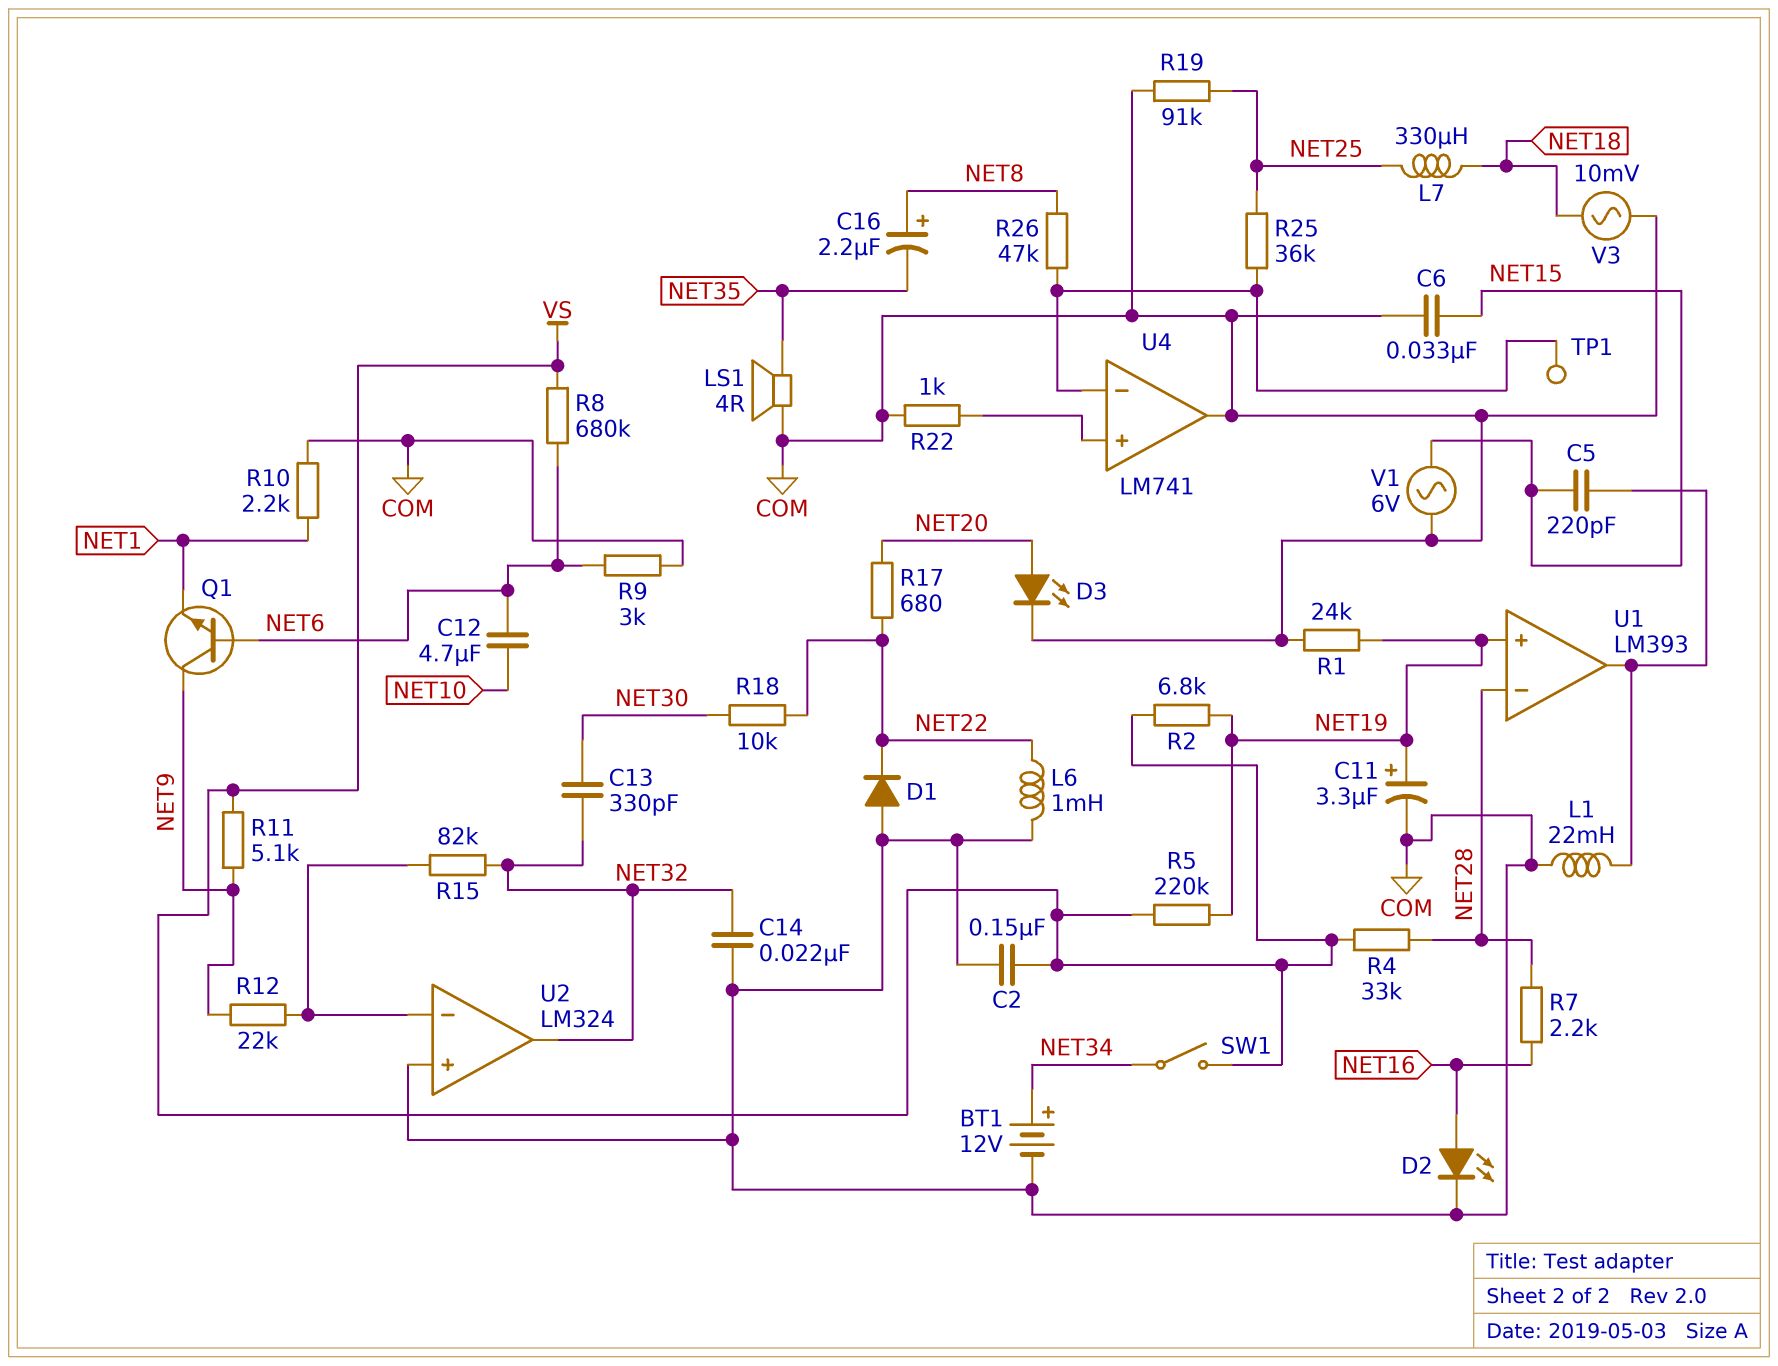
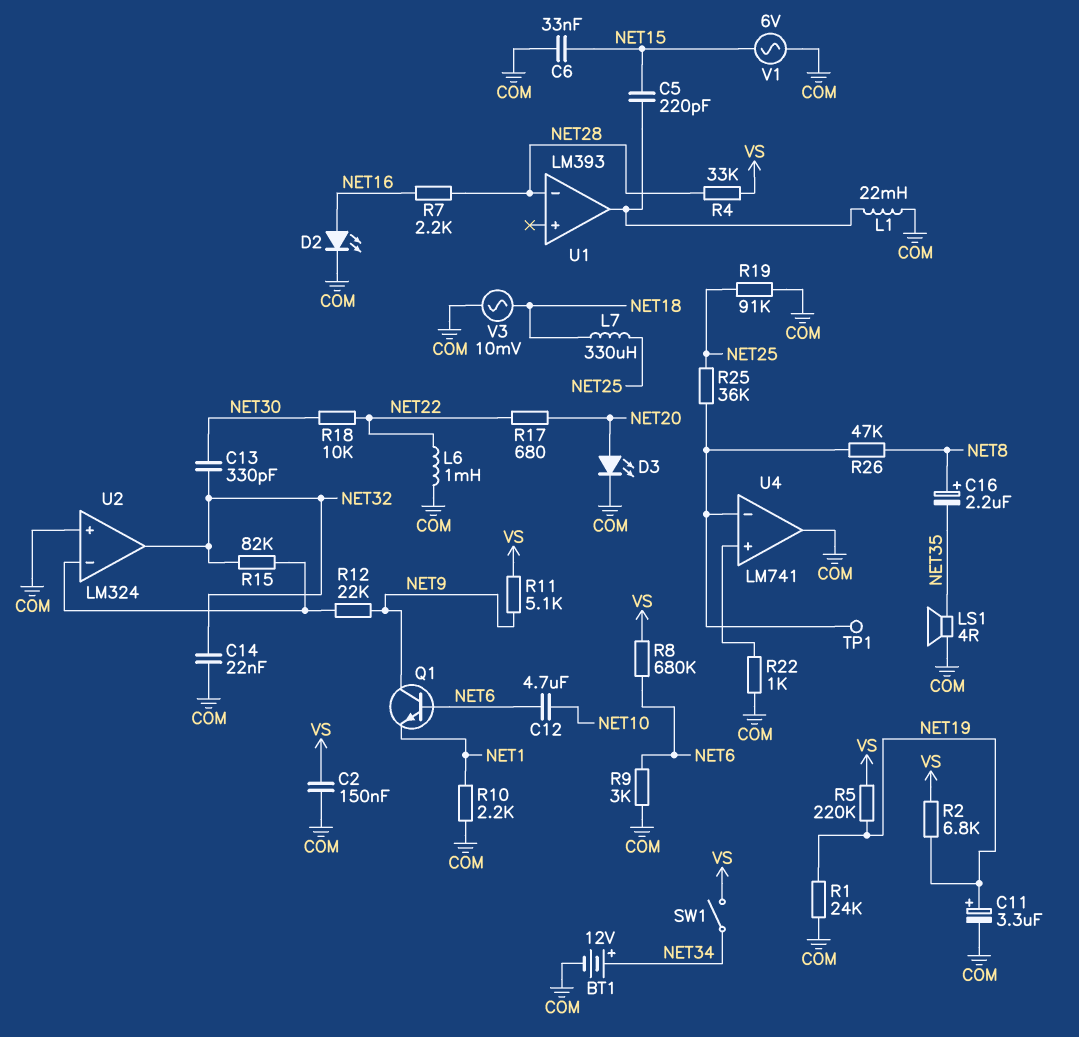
D1: diode (A COM, K NET22) -> none
U1 pin in+: NET19 -> none

